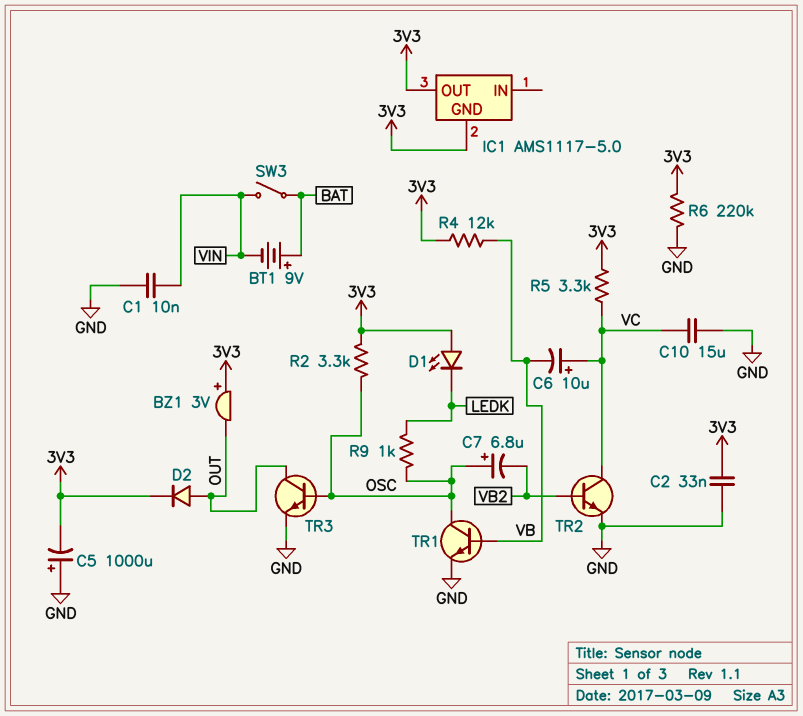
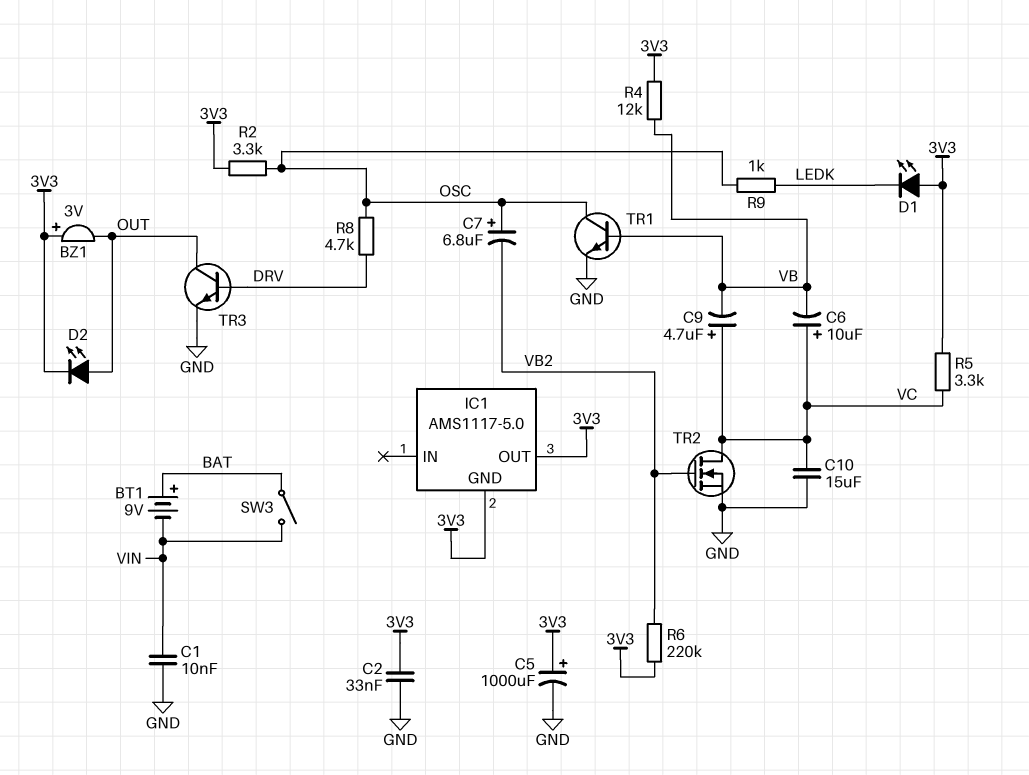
C5: 1000uF (plus GND, minus 3V3) -> 1000uF (plus 3V3, minus GND)
C9: none -> 4.7uF (plus VC, minus VB)
D2: diode (A OUT, K 3V3) -> LED (A OUT, K 3V3)
R6: 220k (3V3, GND) -> 220k (3V3, VB2)
R8: none -> 4.7k (DRV, OSC)
TR2: NPN (B VB2, C VC, E GND) -> NMOS (G VB2, D VC, S GND)
TR3: NPN (B OSC, C OUT, E GND) -> NPN (B DRV, C OUT, E GND)

